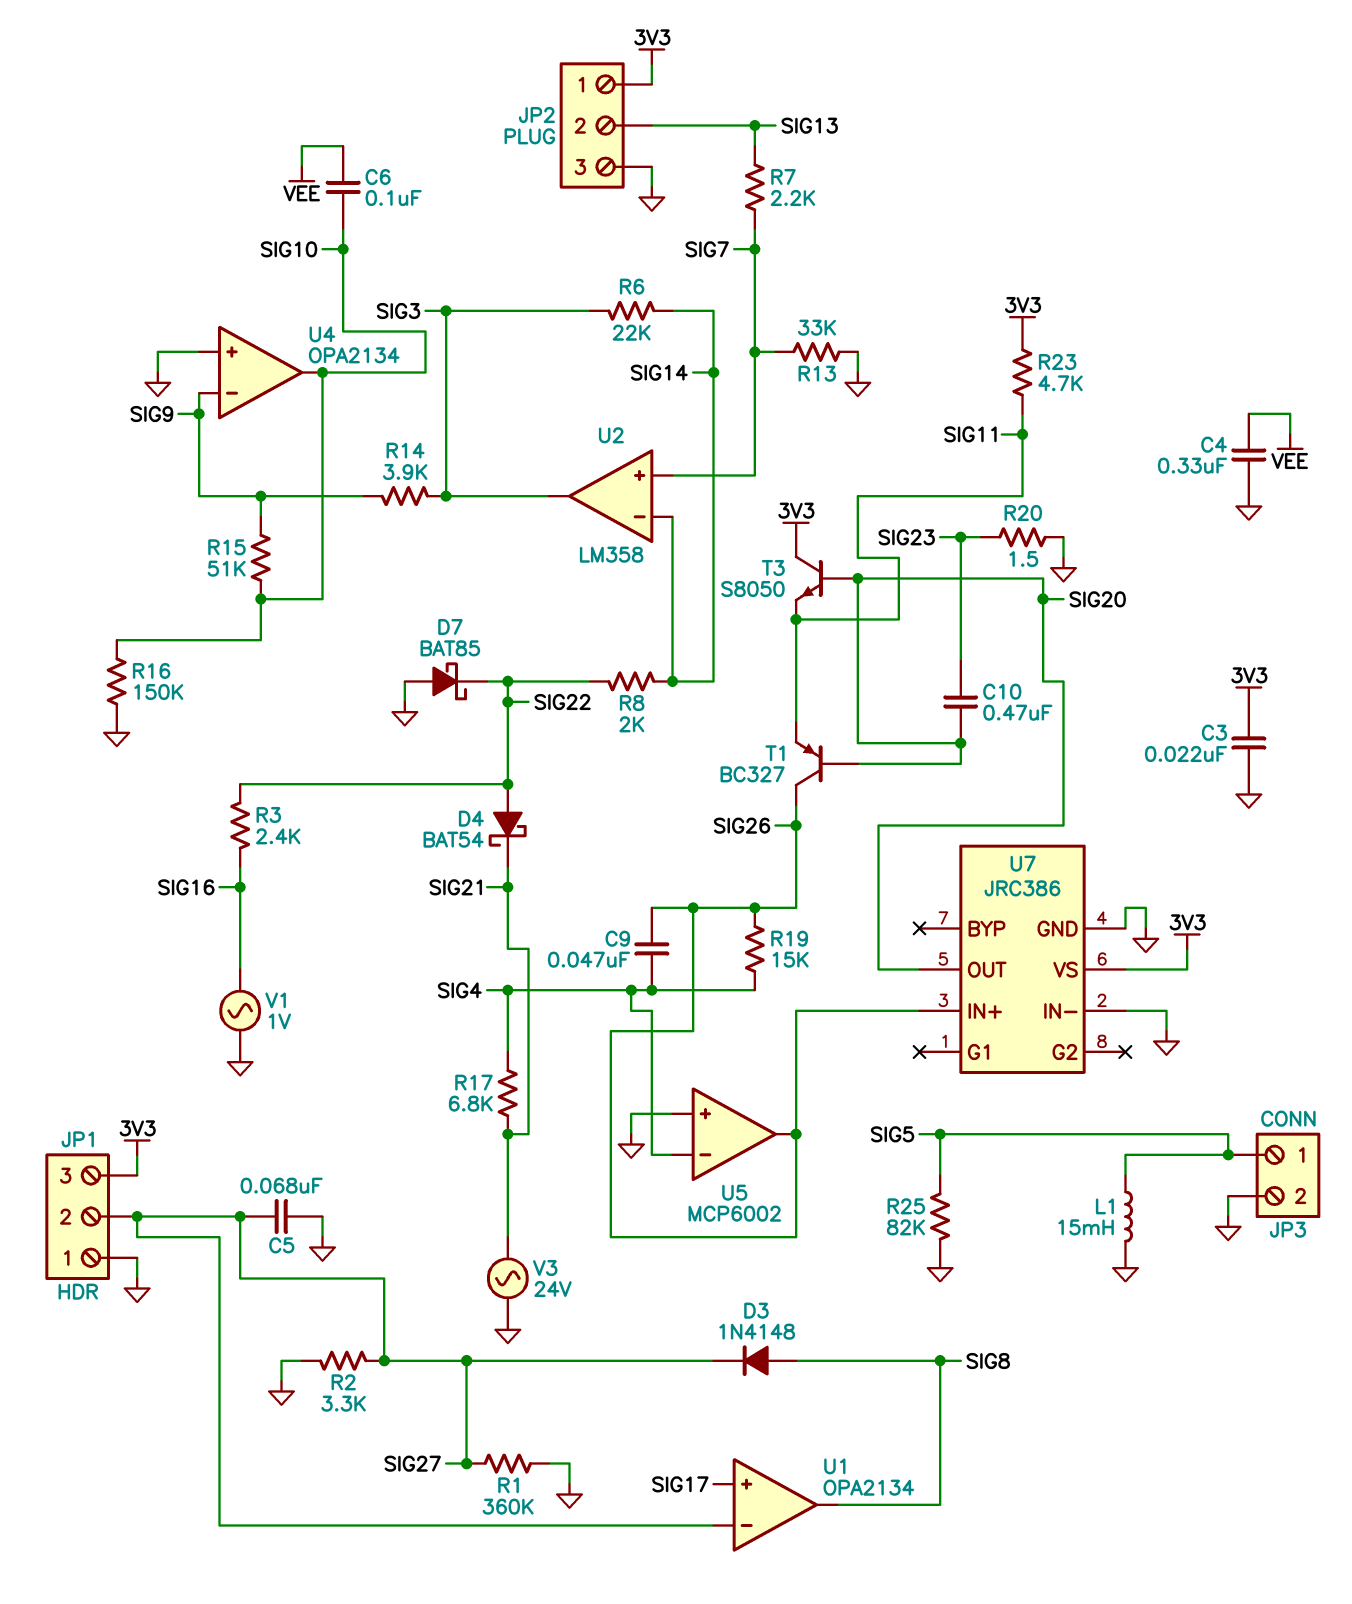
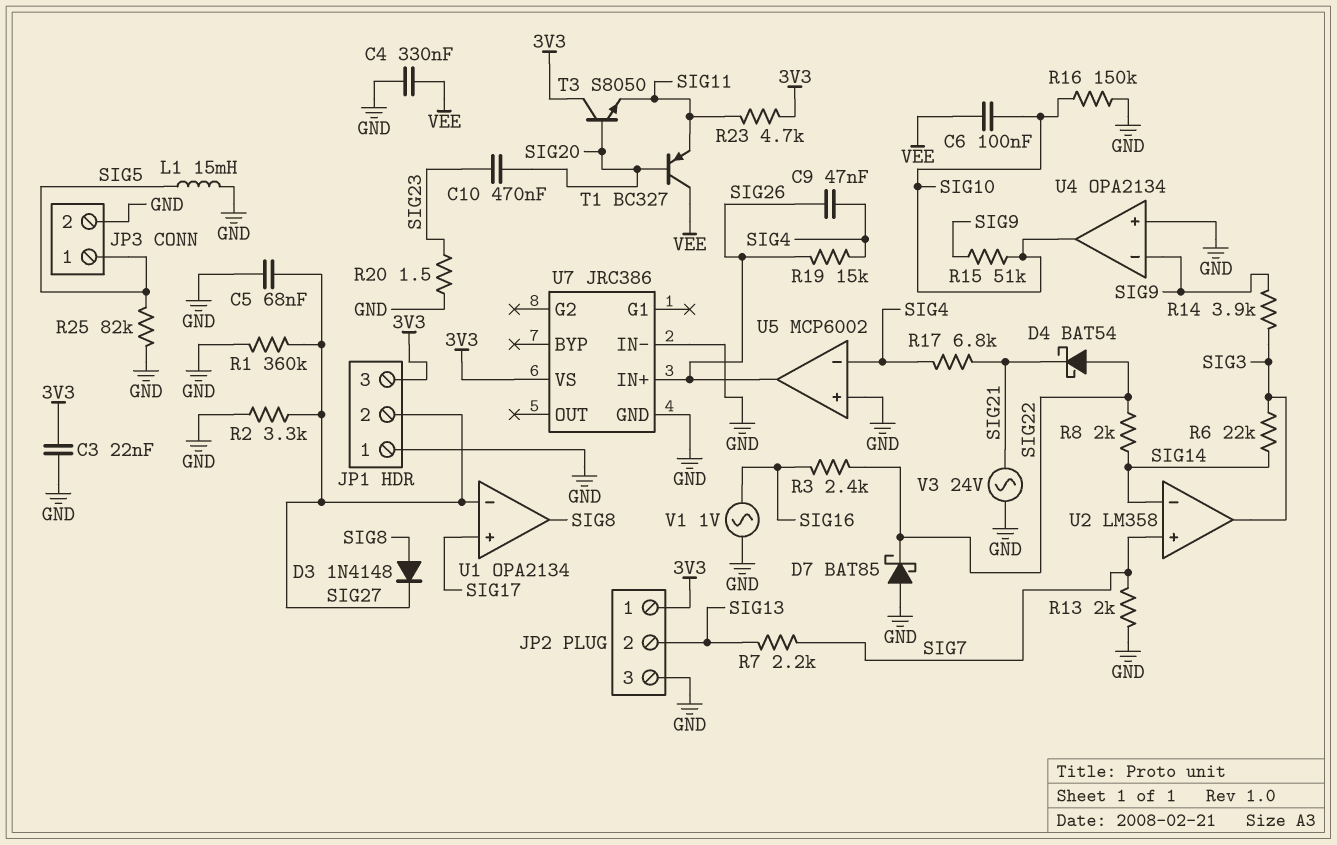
R13: 33k (GND, SIG7) -> 2k (GND, SIG7)
T1: PNP BC327 (B SIG20, C SIG26, E SIG11) -> PNP BC327 (B SIG20, C VEE, E SIG11)
U7 pin OUT: SIG20 -> none

